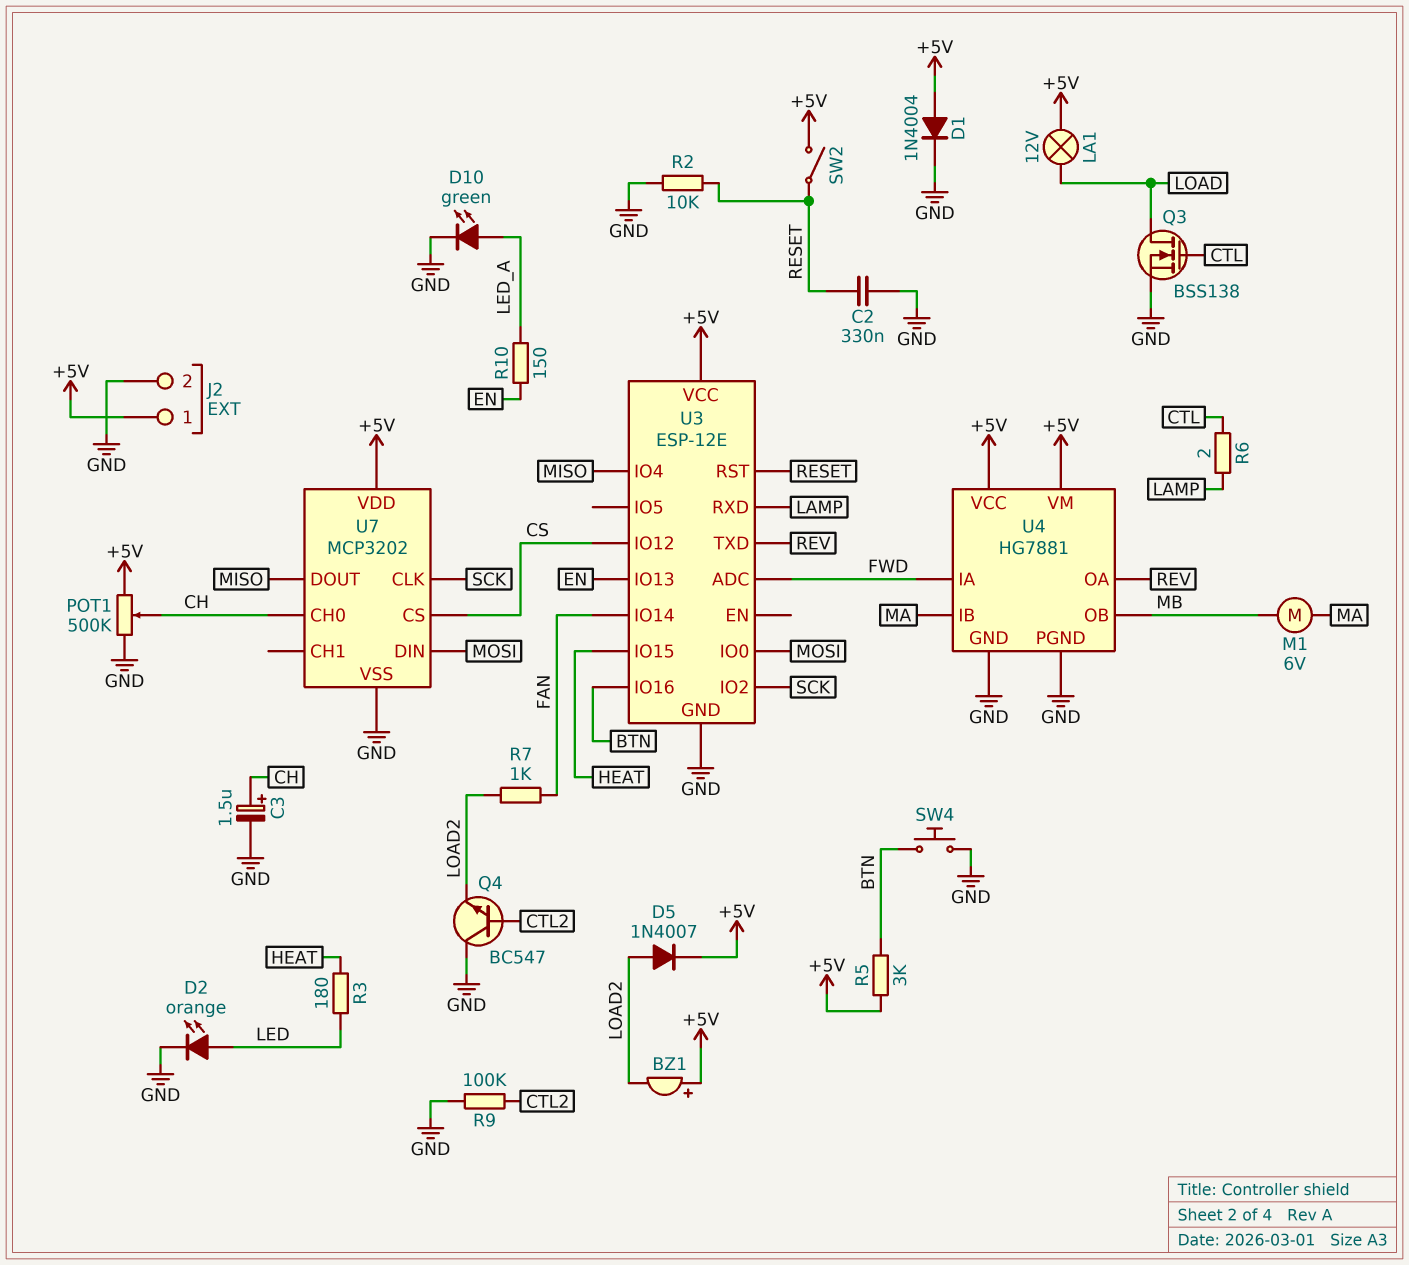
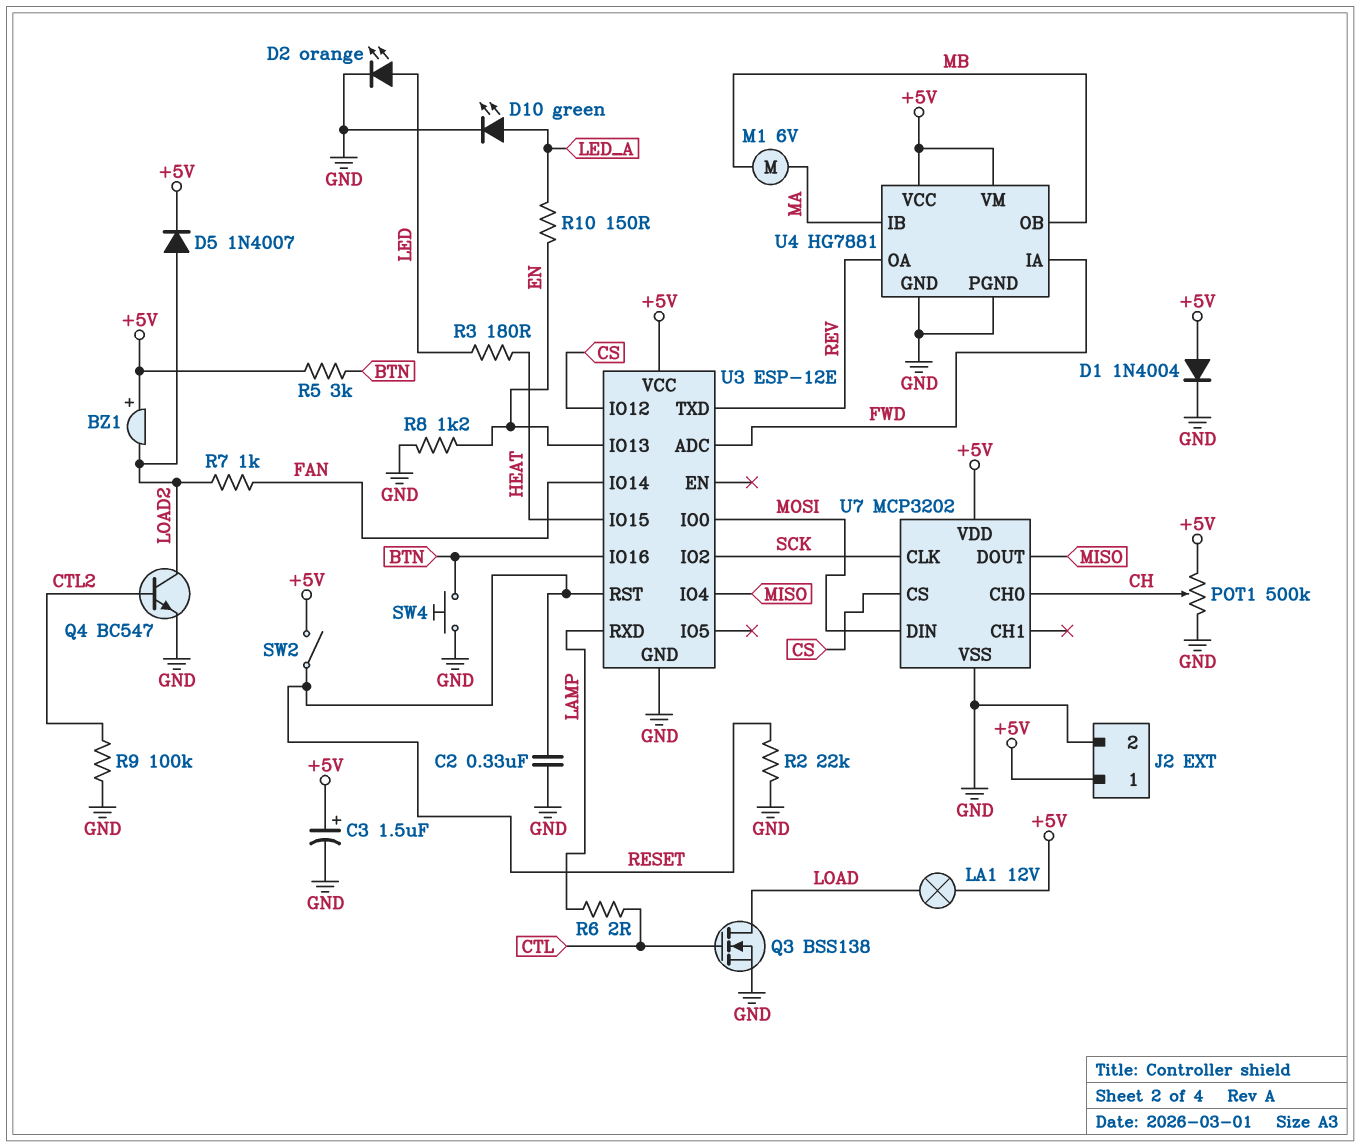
C3: 1.5uF (plus CH, minus GND) -> 1.5uF (plus +5V, minus GND)
Q4: NPN BC547 (B CTL2, C GND, E LOAD2) -> NPN BC547 (B CTL2, C LOAD2, E GND)
R2: 10k (GND, RESET) -> 22k (GND, RESET)
R8: none -> 1.2k (EN, GND)

